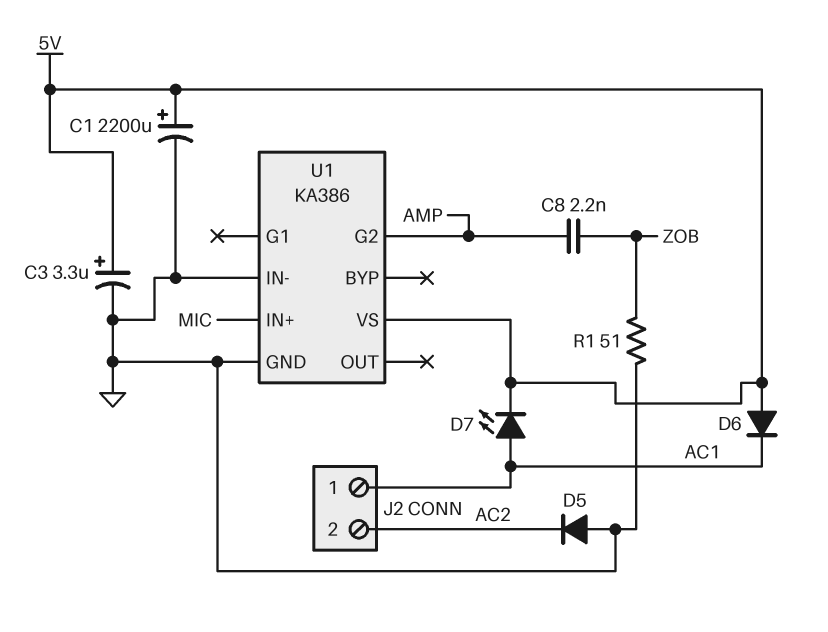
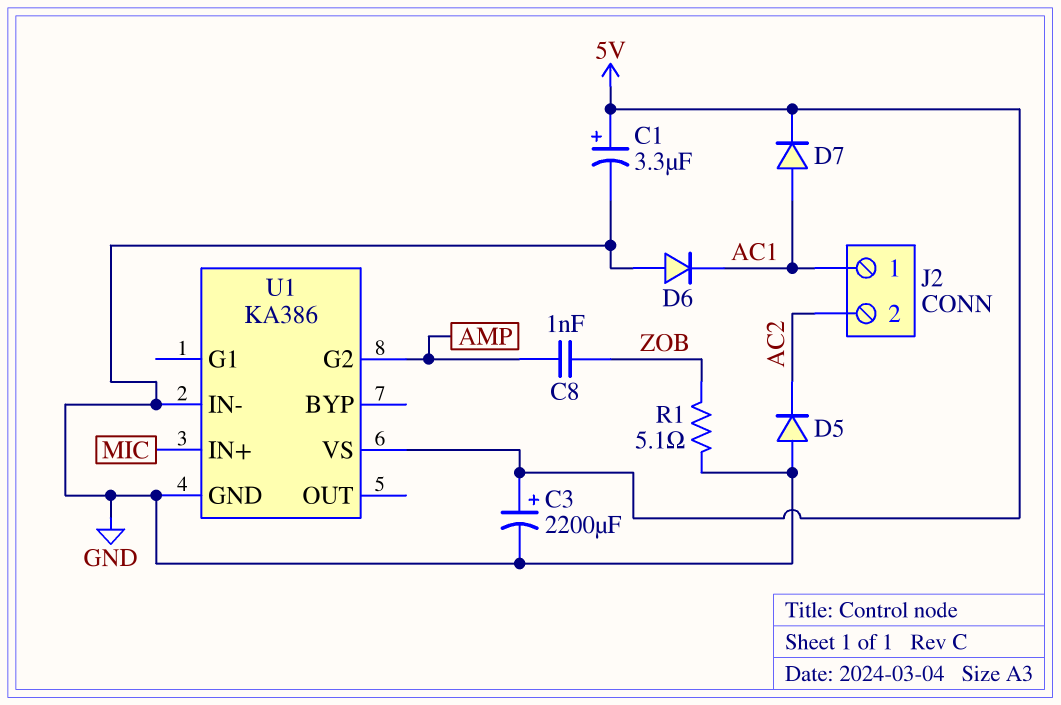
C1: 2200uF (plus 5V, minus GND) -> 3.3uF (plus 5V, minus GND)
C3: 3.3uF (plus 5V, minus GND) -> 2200uF (plus 5V, minus GND)
C8: 2.2nF (AMP, ZOB) -> 1nF (AMP, ZOB)
D6: diode (A 5V, K AC1) -> diode (A GND, K AC1)
D7: LED (A AC1, K 5V) -> diode (A AC1, K 5V)
R1: 51 (GND, ZOB) -> 5.1 (GND, ZOB)

